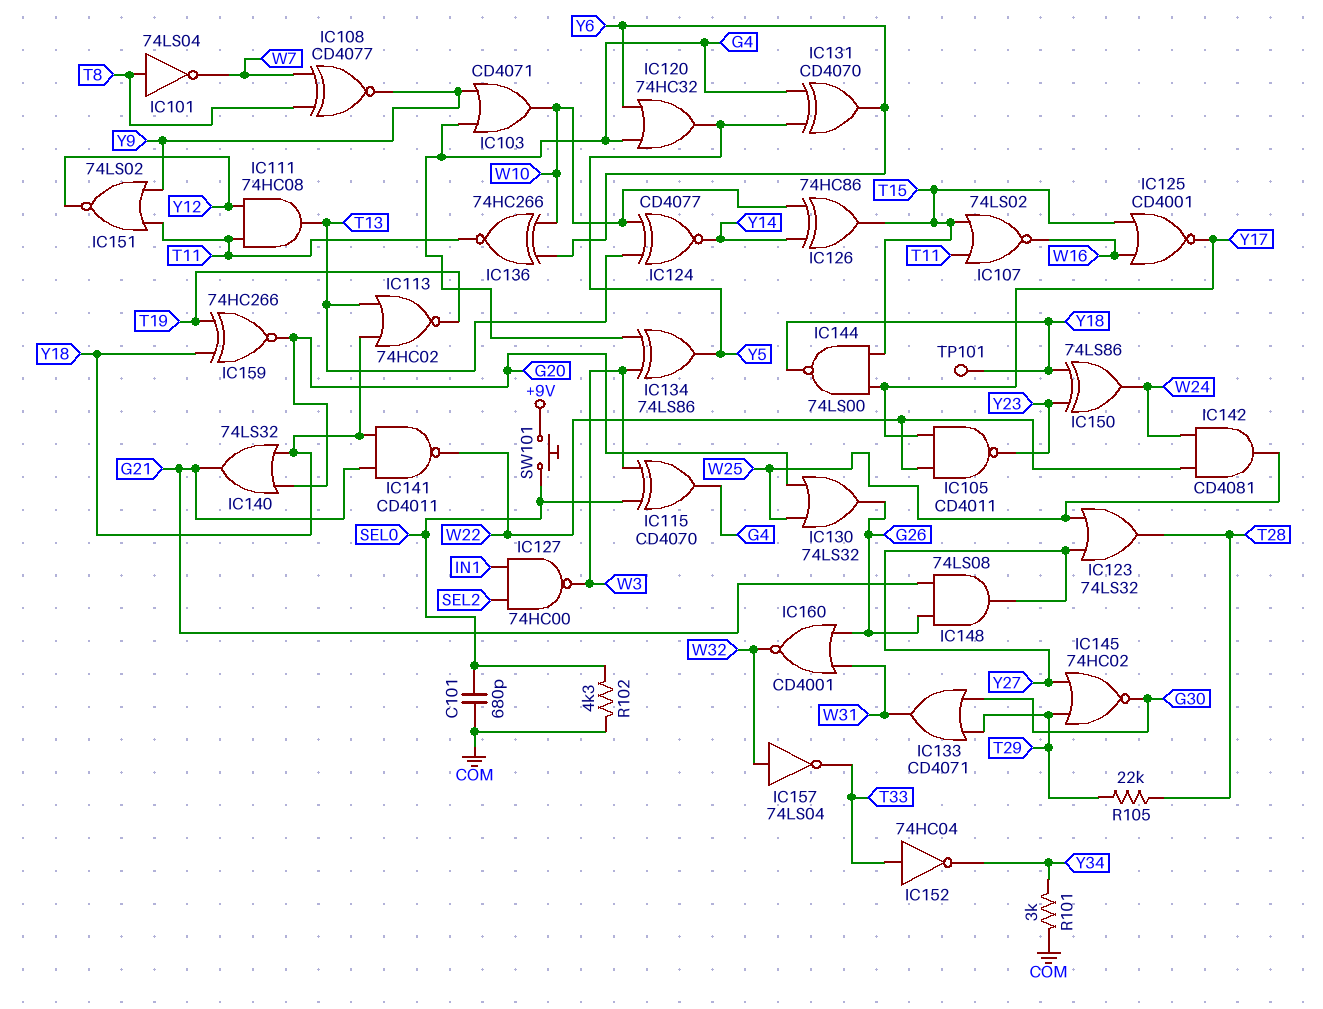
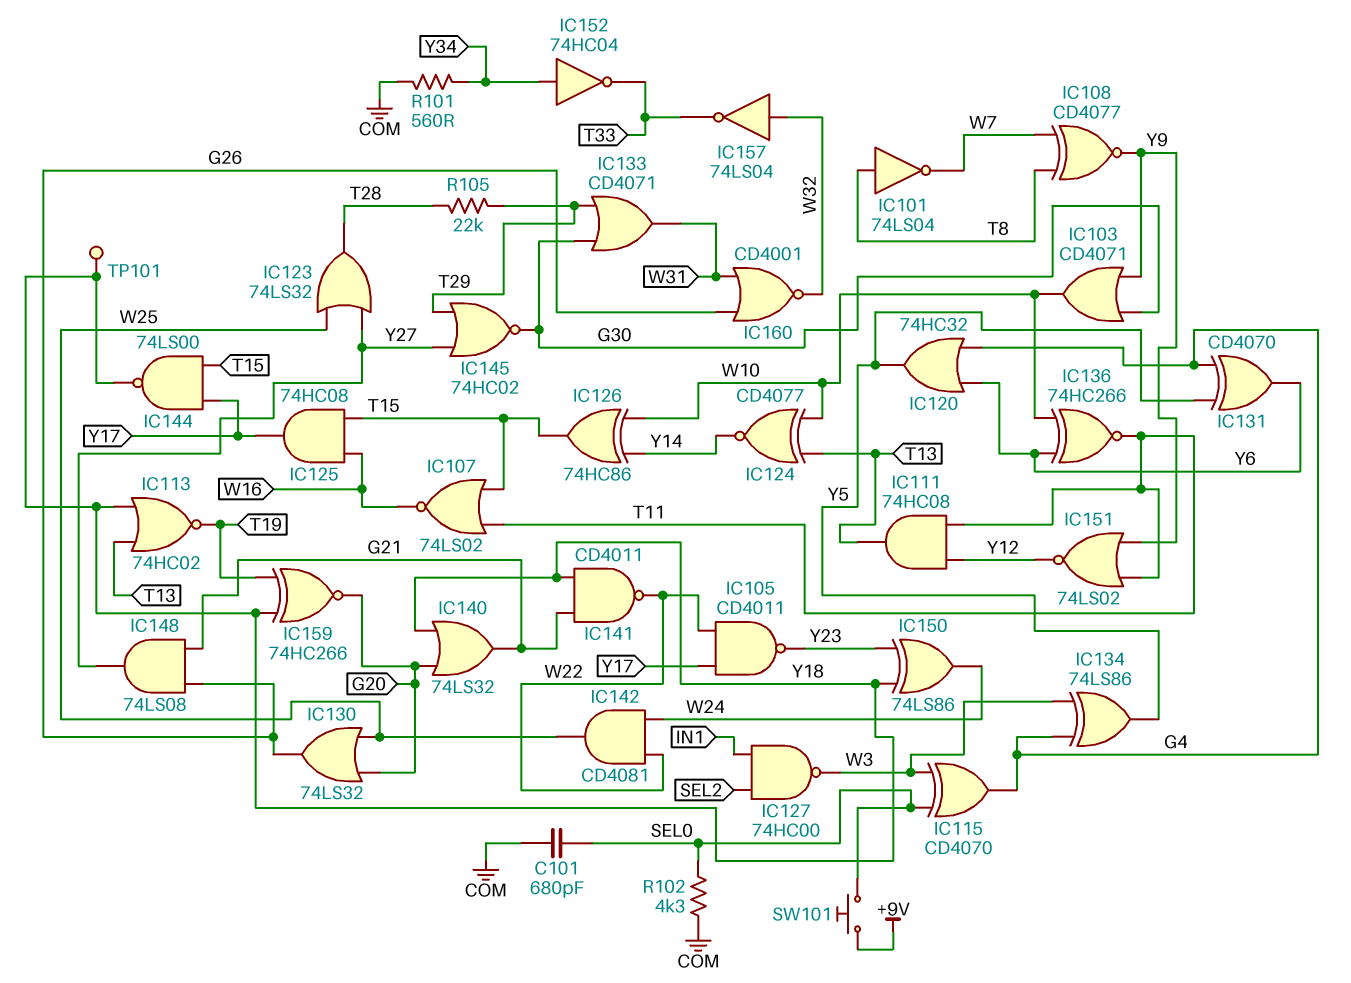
IC103: OR CD4071 (in G4, in Y9, out W10) -> OR CD4071 (in G30, in Y9, out W10)
IC125: NOR CD4001 (in T15, in W16, out Y17) -> AND 74HC08 (in T15, in W16, out Y17)
IC152: NOT 74HC04 (in T33, out Y34) -> NOT 74HC04 (in Y34, out T33)
R101: 3k (COM, Y34) -> 560 (COM, Y34)

